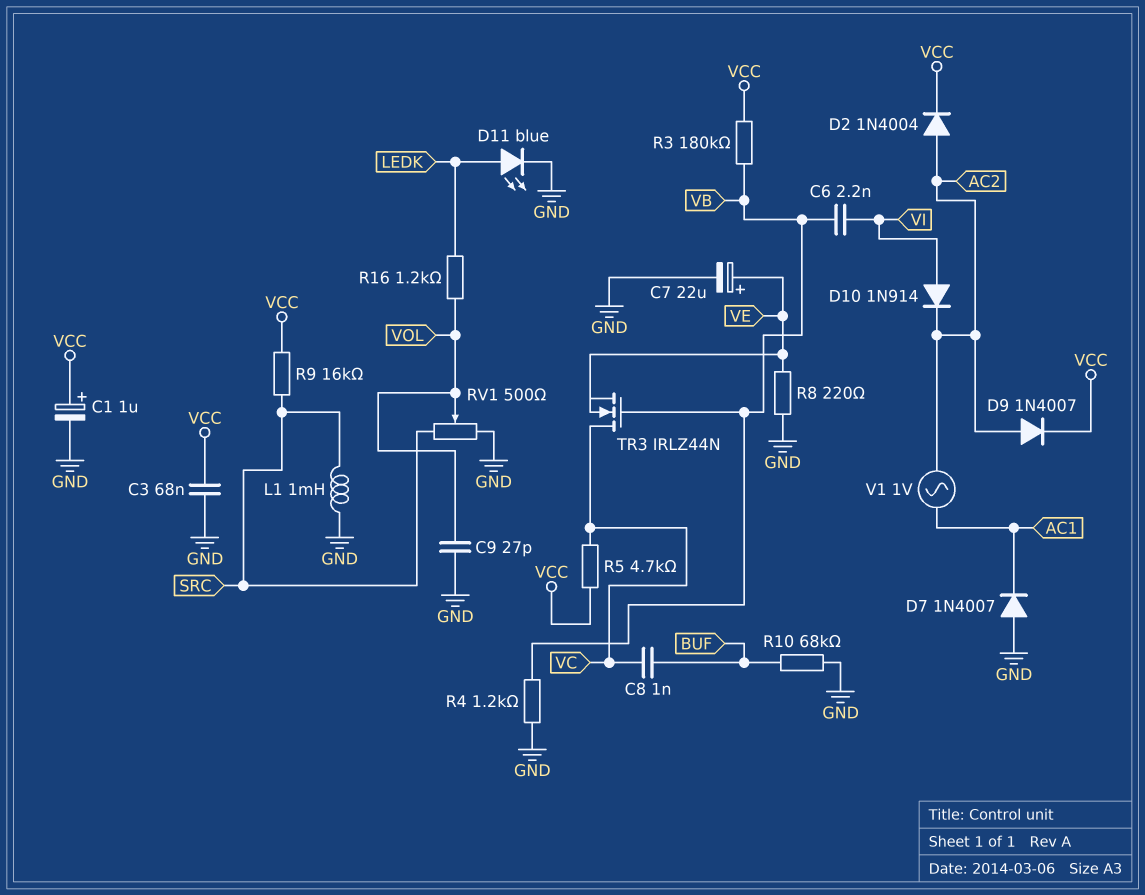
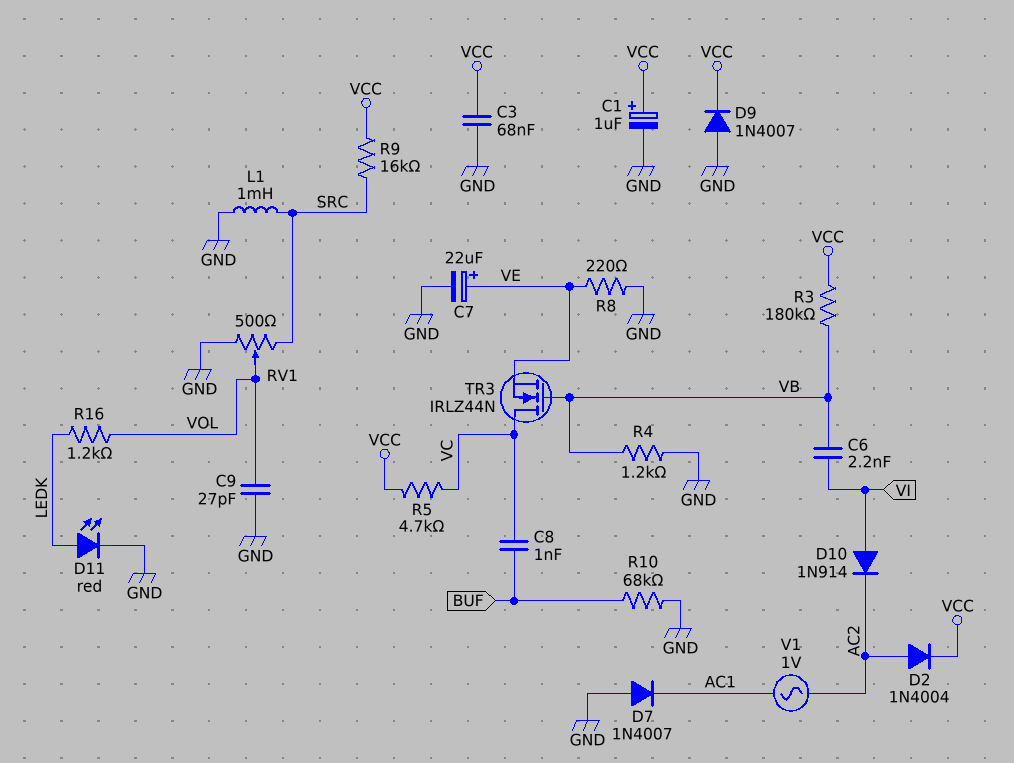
D9: diode 1N4007 (A AC2, K VCC) -> diode 1N4007 (A GND, K VCC)
D11: LED blue (A LEDK, K GND) -> LED red (A LEDK, K GND)

